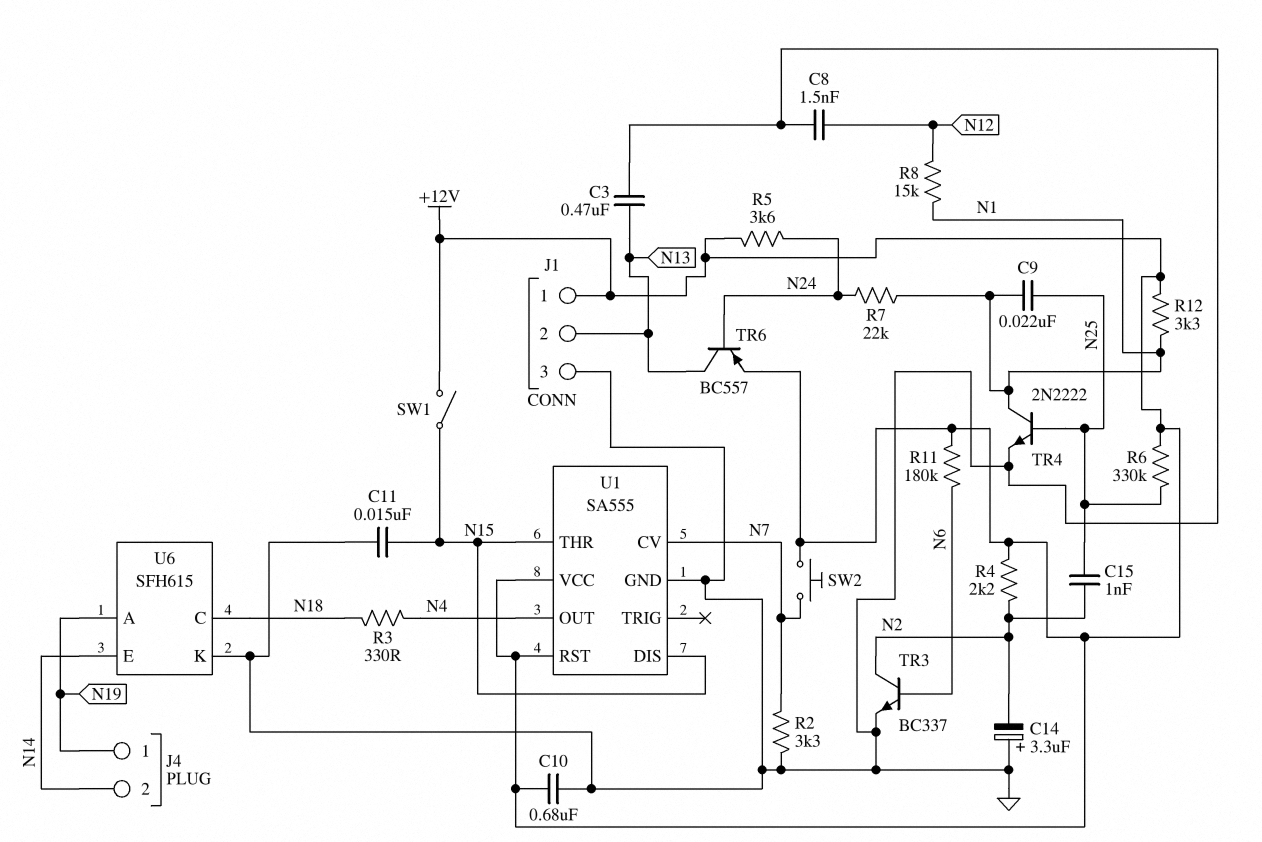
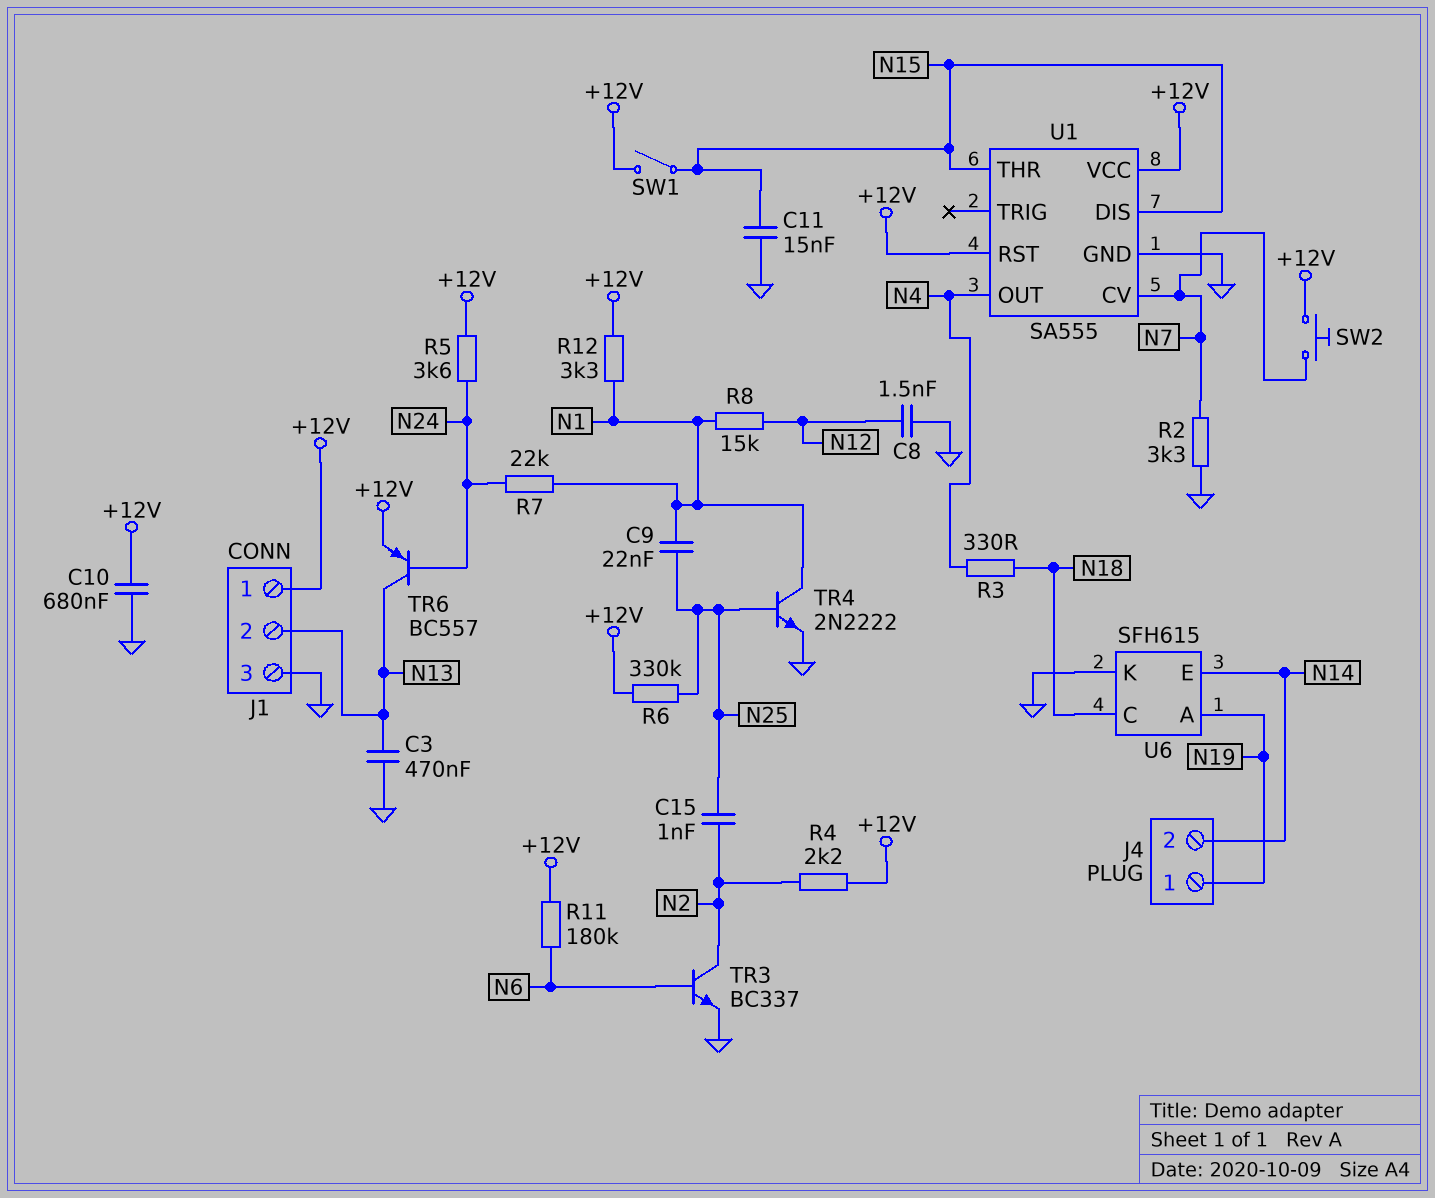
C14: 3.3uF (plus GND, minus N2) -> none

